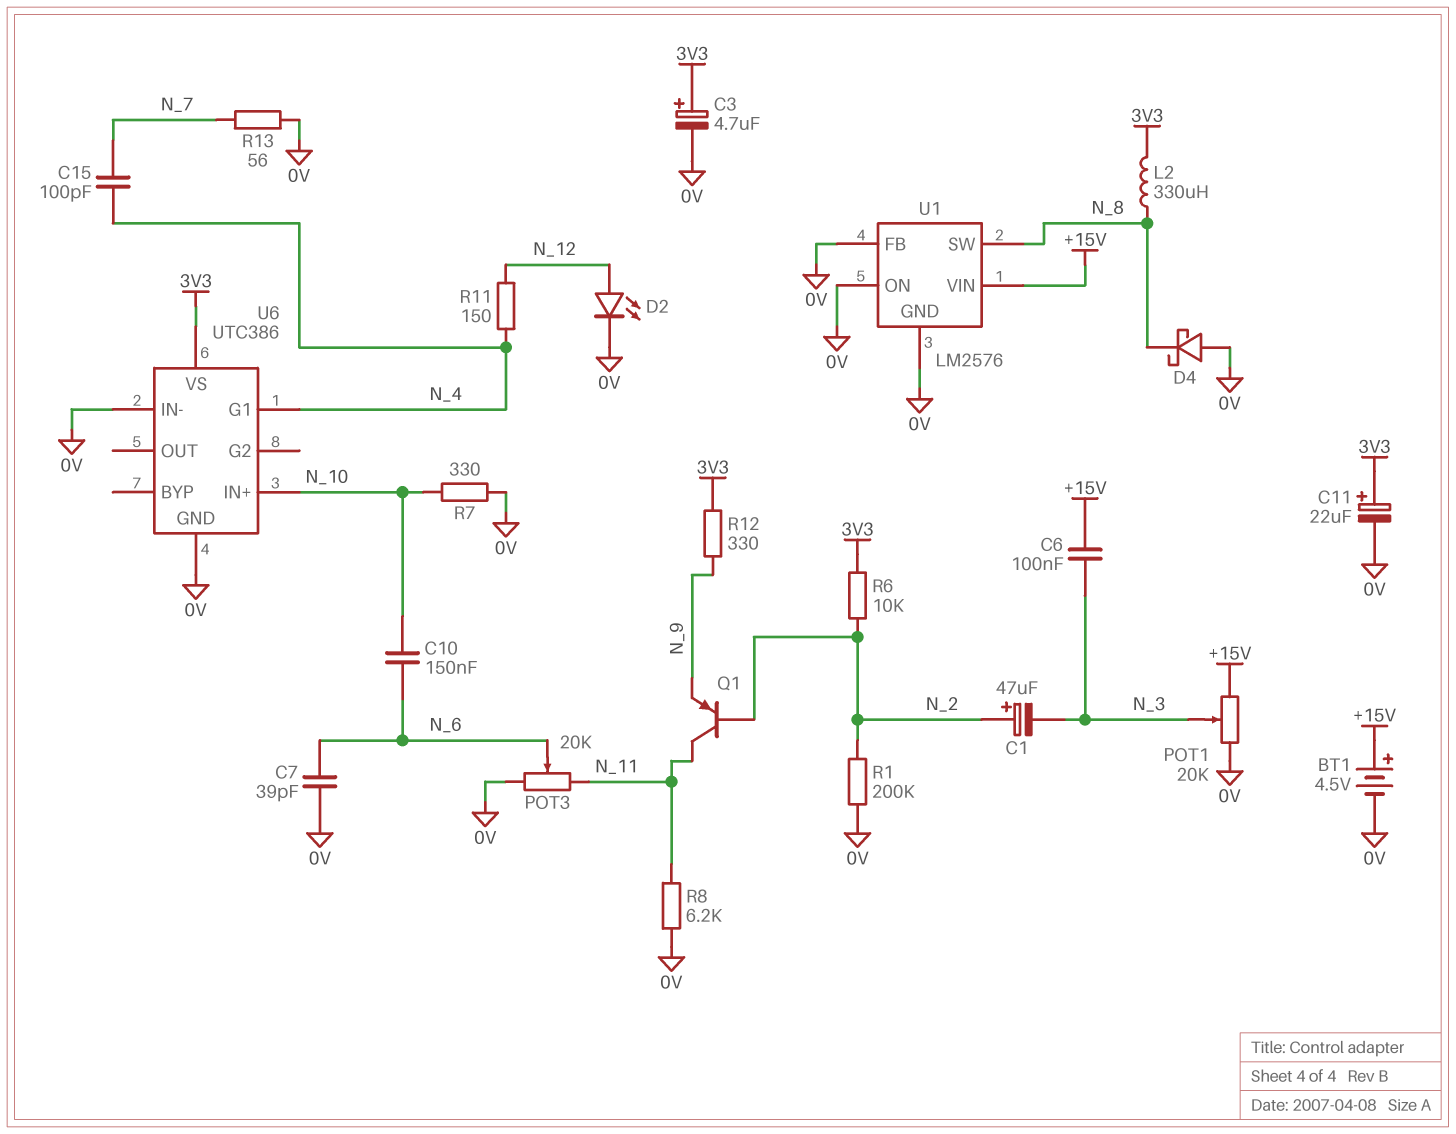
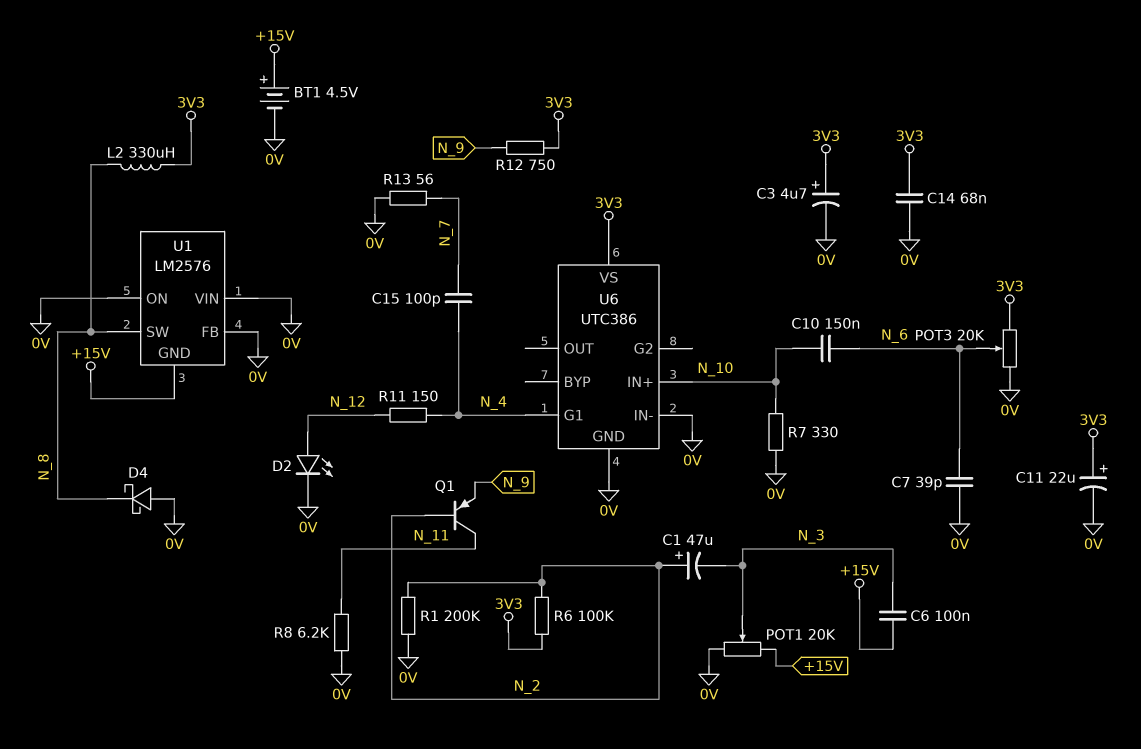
C14: none -> 68nF (0V, 3V3)
POT3: 20k (0V, N_11, wiper N_6) -> 20k (0V, 3V3, wiper N_6)
R6: 10k (3V3, N_2) -> 100k (3V3, N_2)
R12: 330 (3V3, N_9) -> 750 (3V3, N_9)
U1 pin GND: 0V -> +15V
U1 pin VIN: +15V -> 0V

